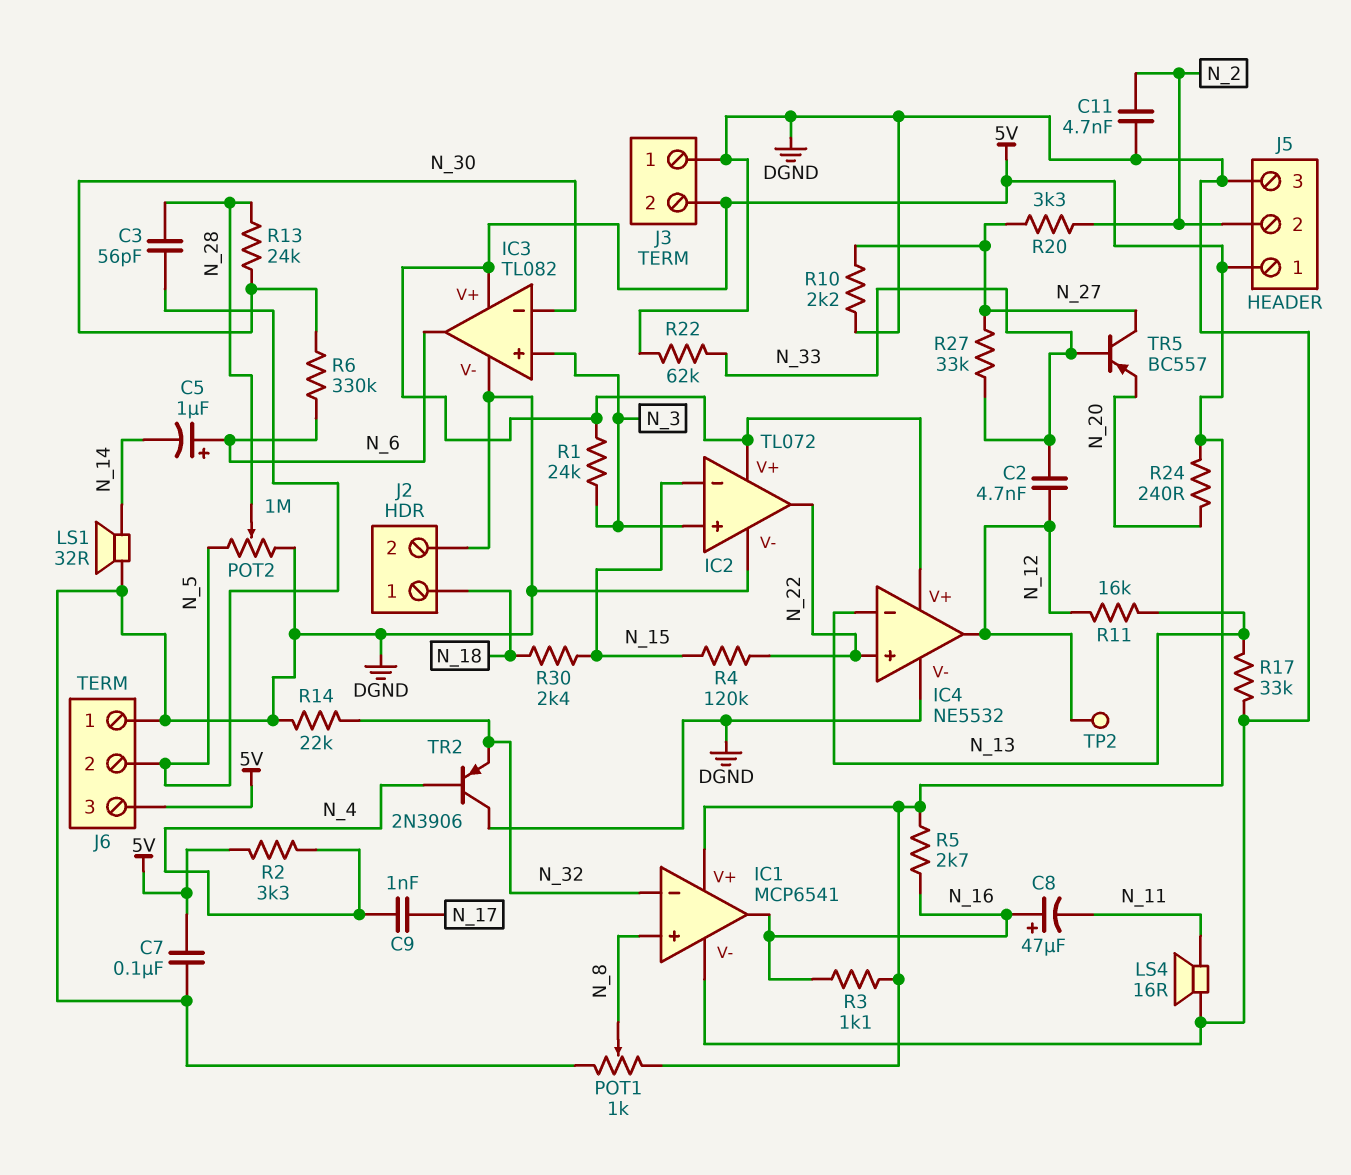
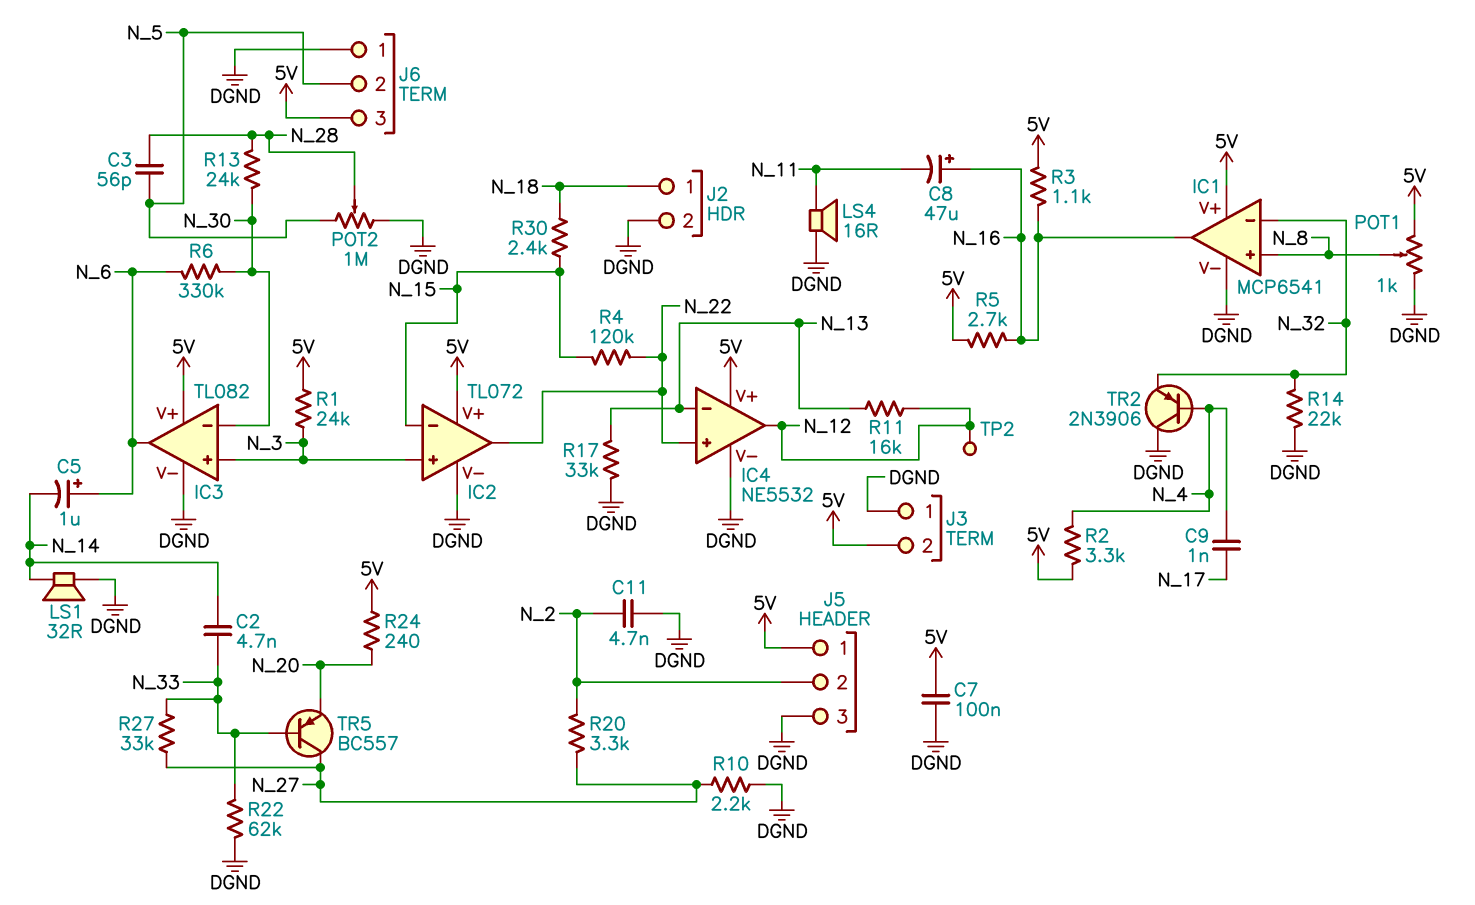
C2: 4.7nF (N_12, N_33) -> 4.7nF (N_14, N_33)

